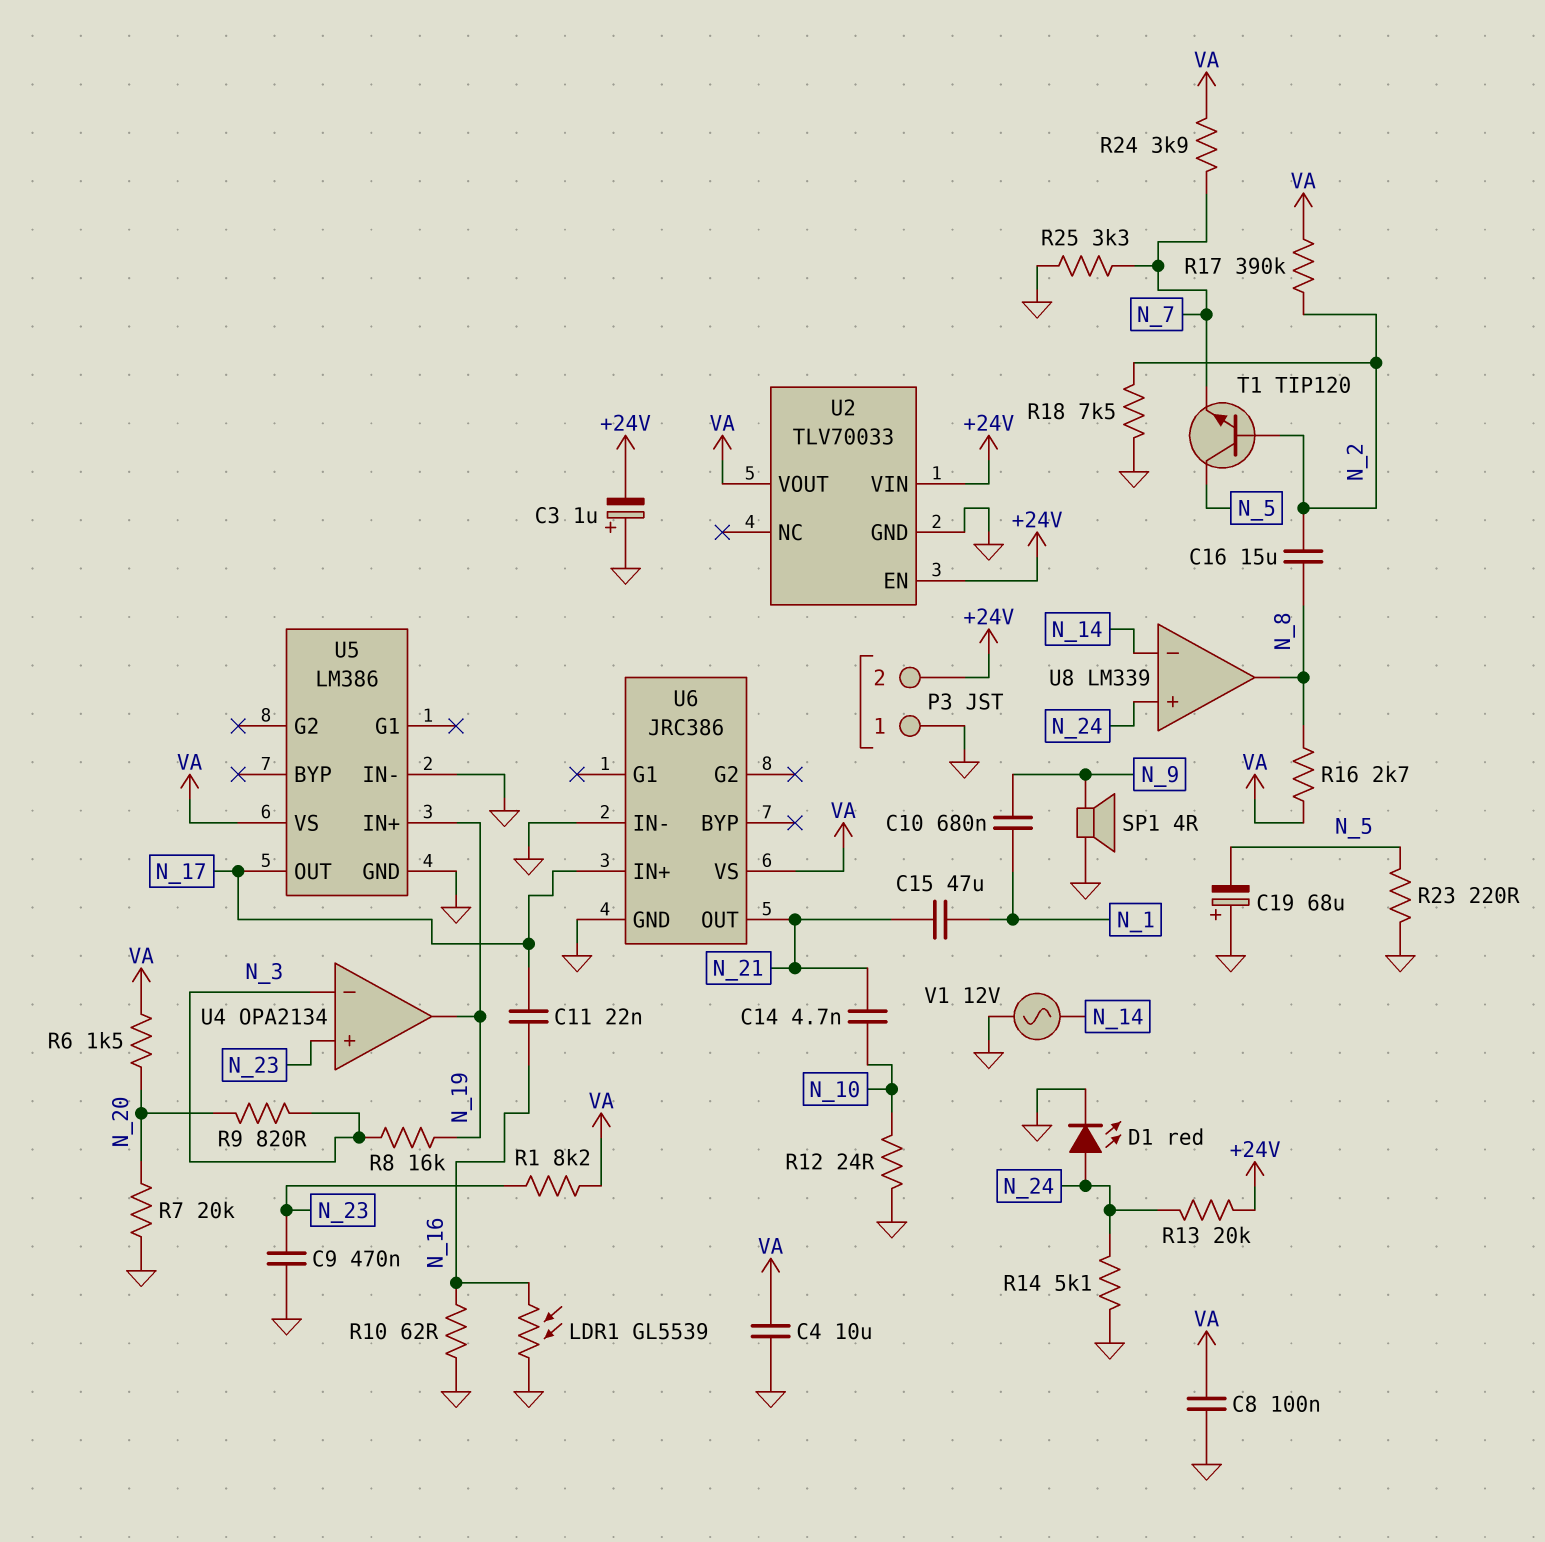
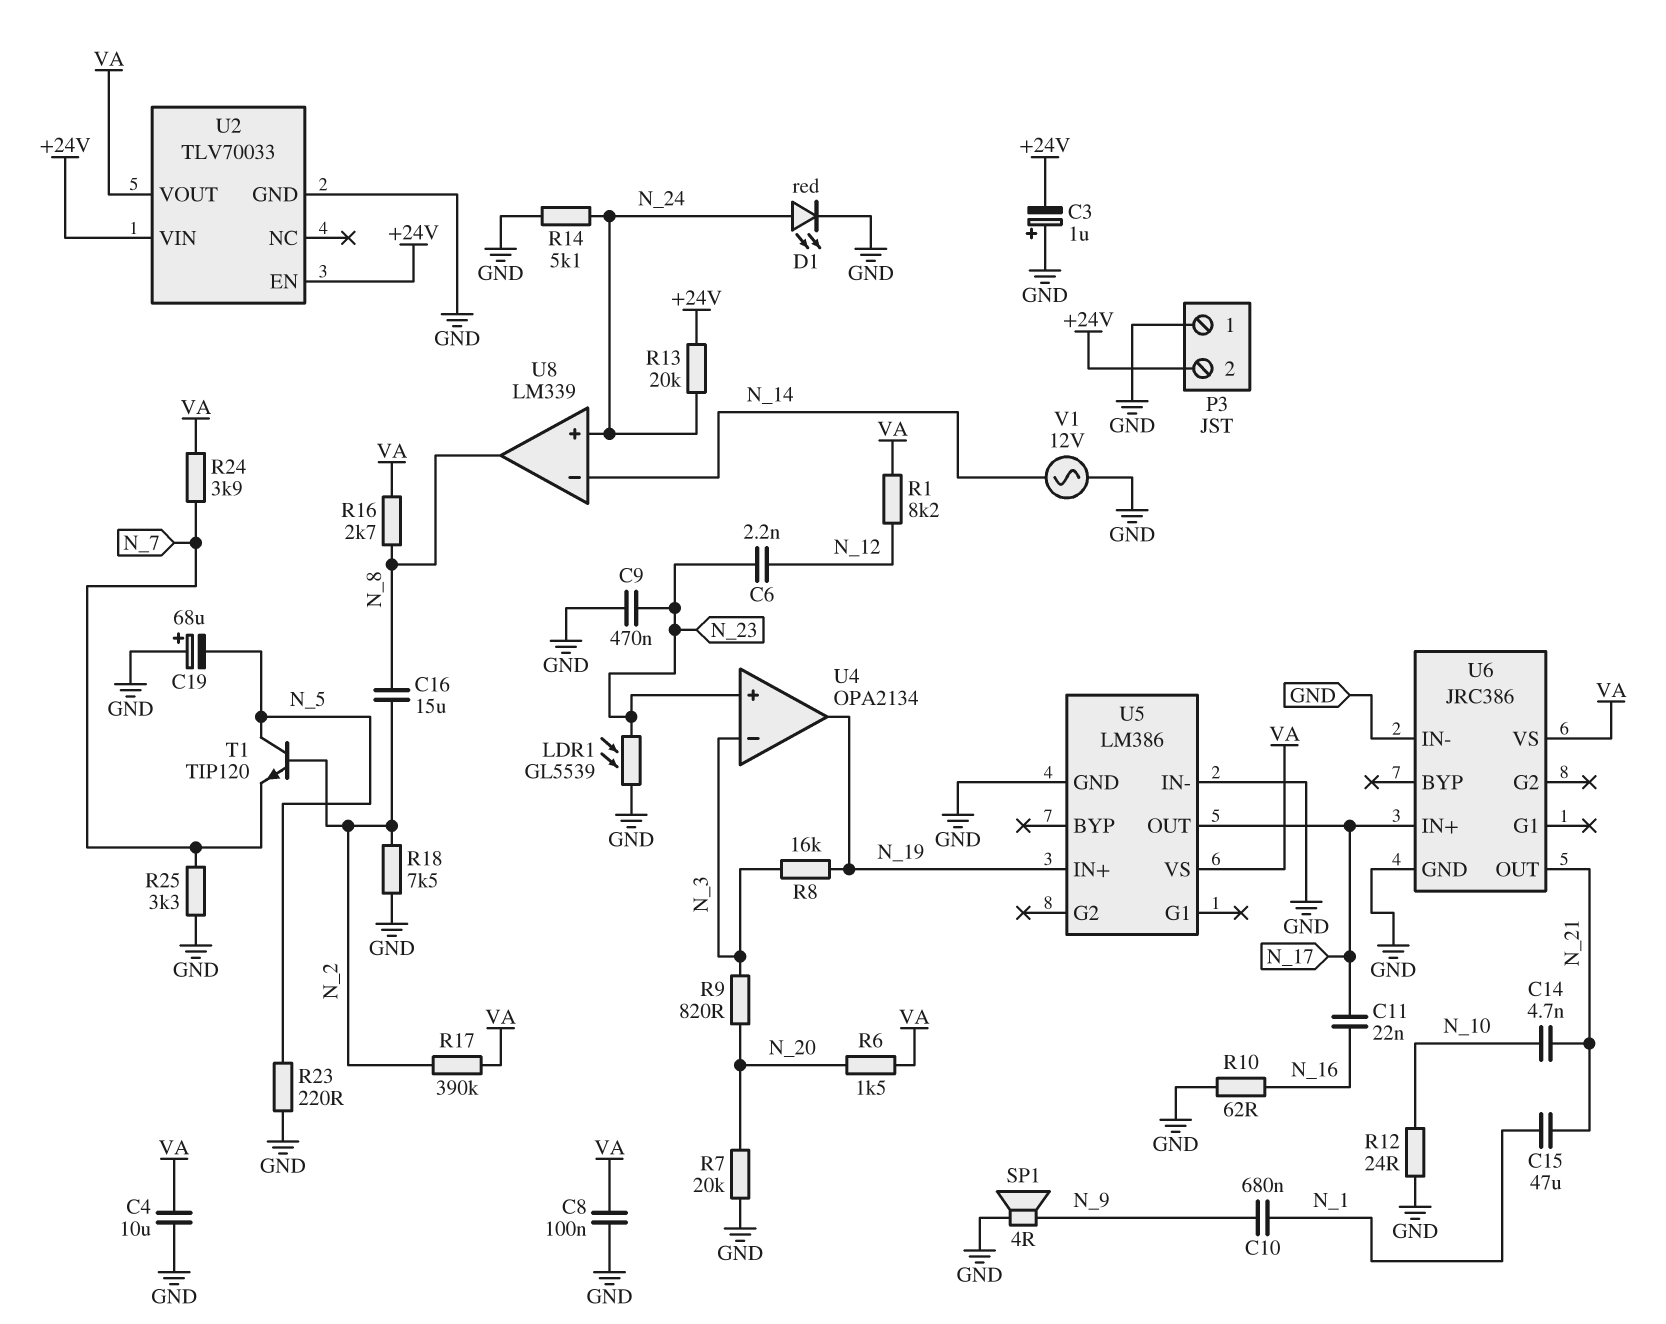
C6: none -> 2.2nF (N_12, N_23)
LDR1: GL5539 (GND, N_16) -> GL5539 (GND, N_23)
R1: 8.2k (N_23, VA) -> 8.2k (N_12, VA)

